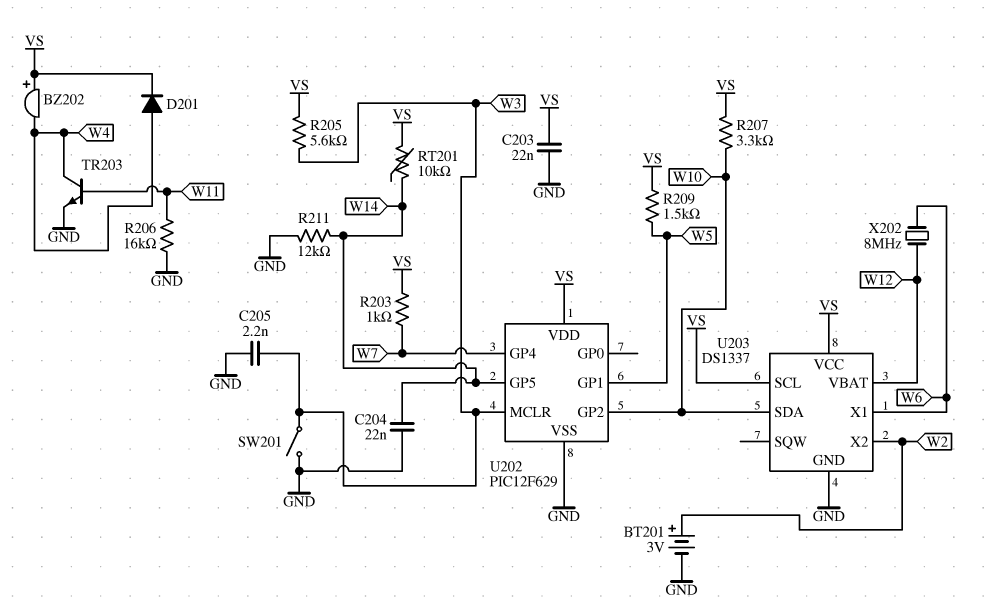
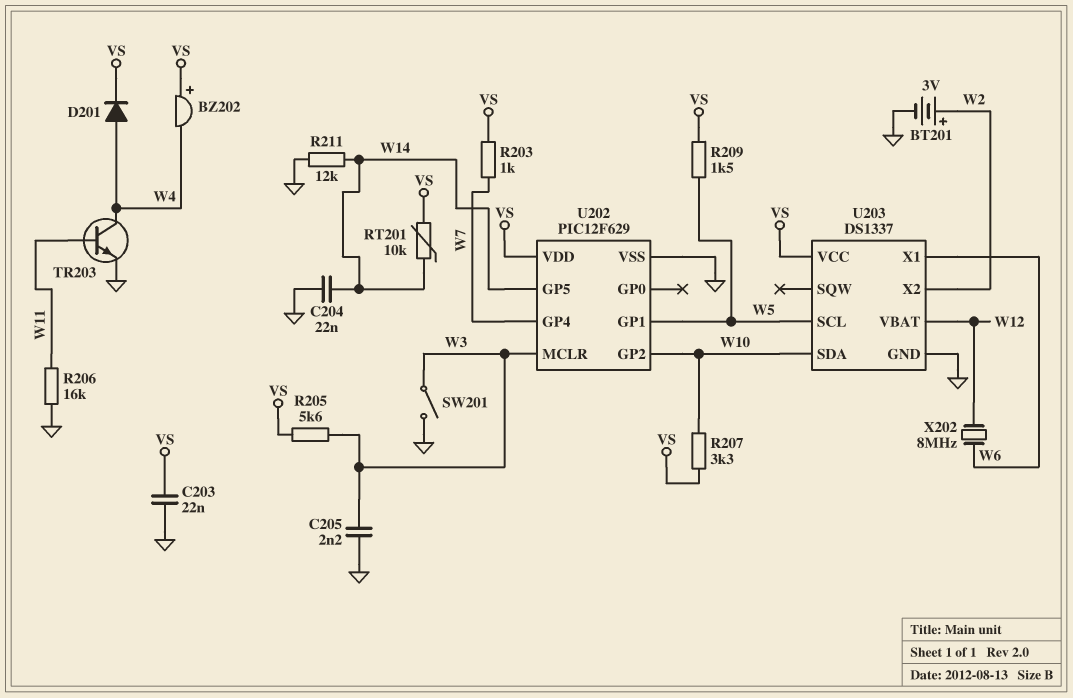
U203 pin SCL: VS -> W5

